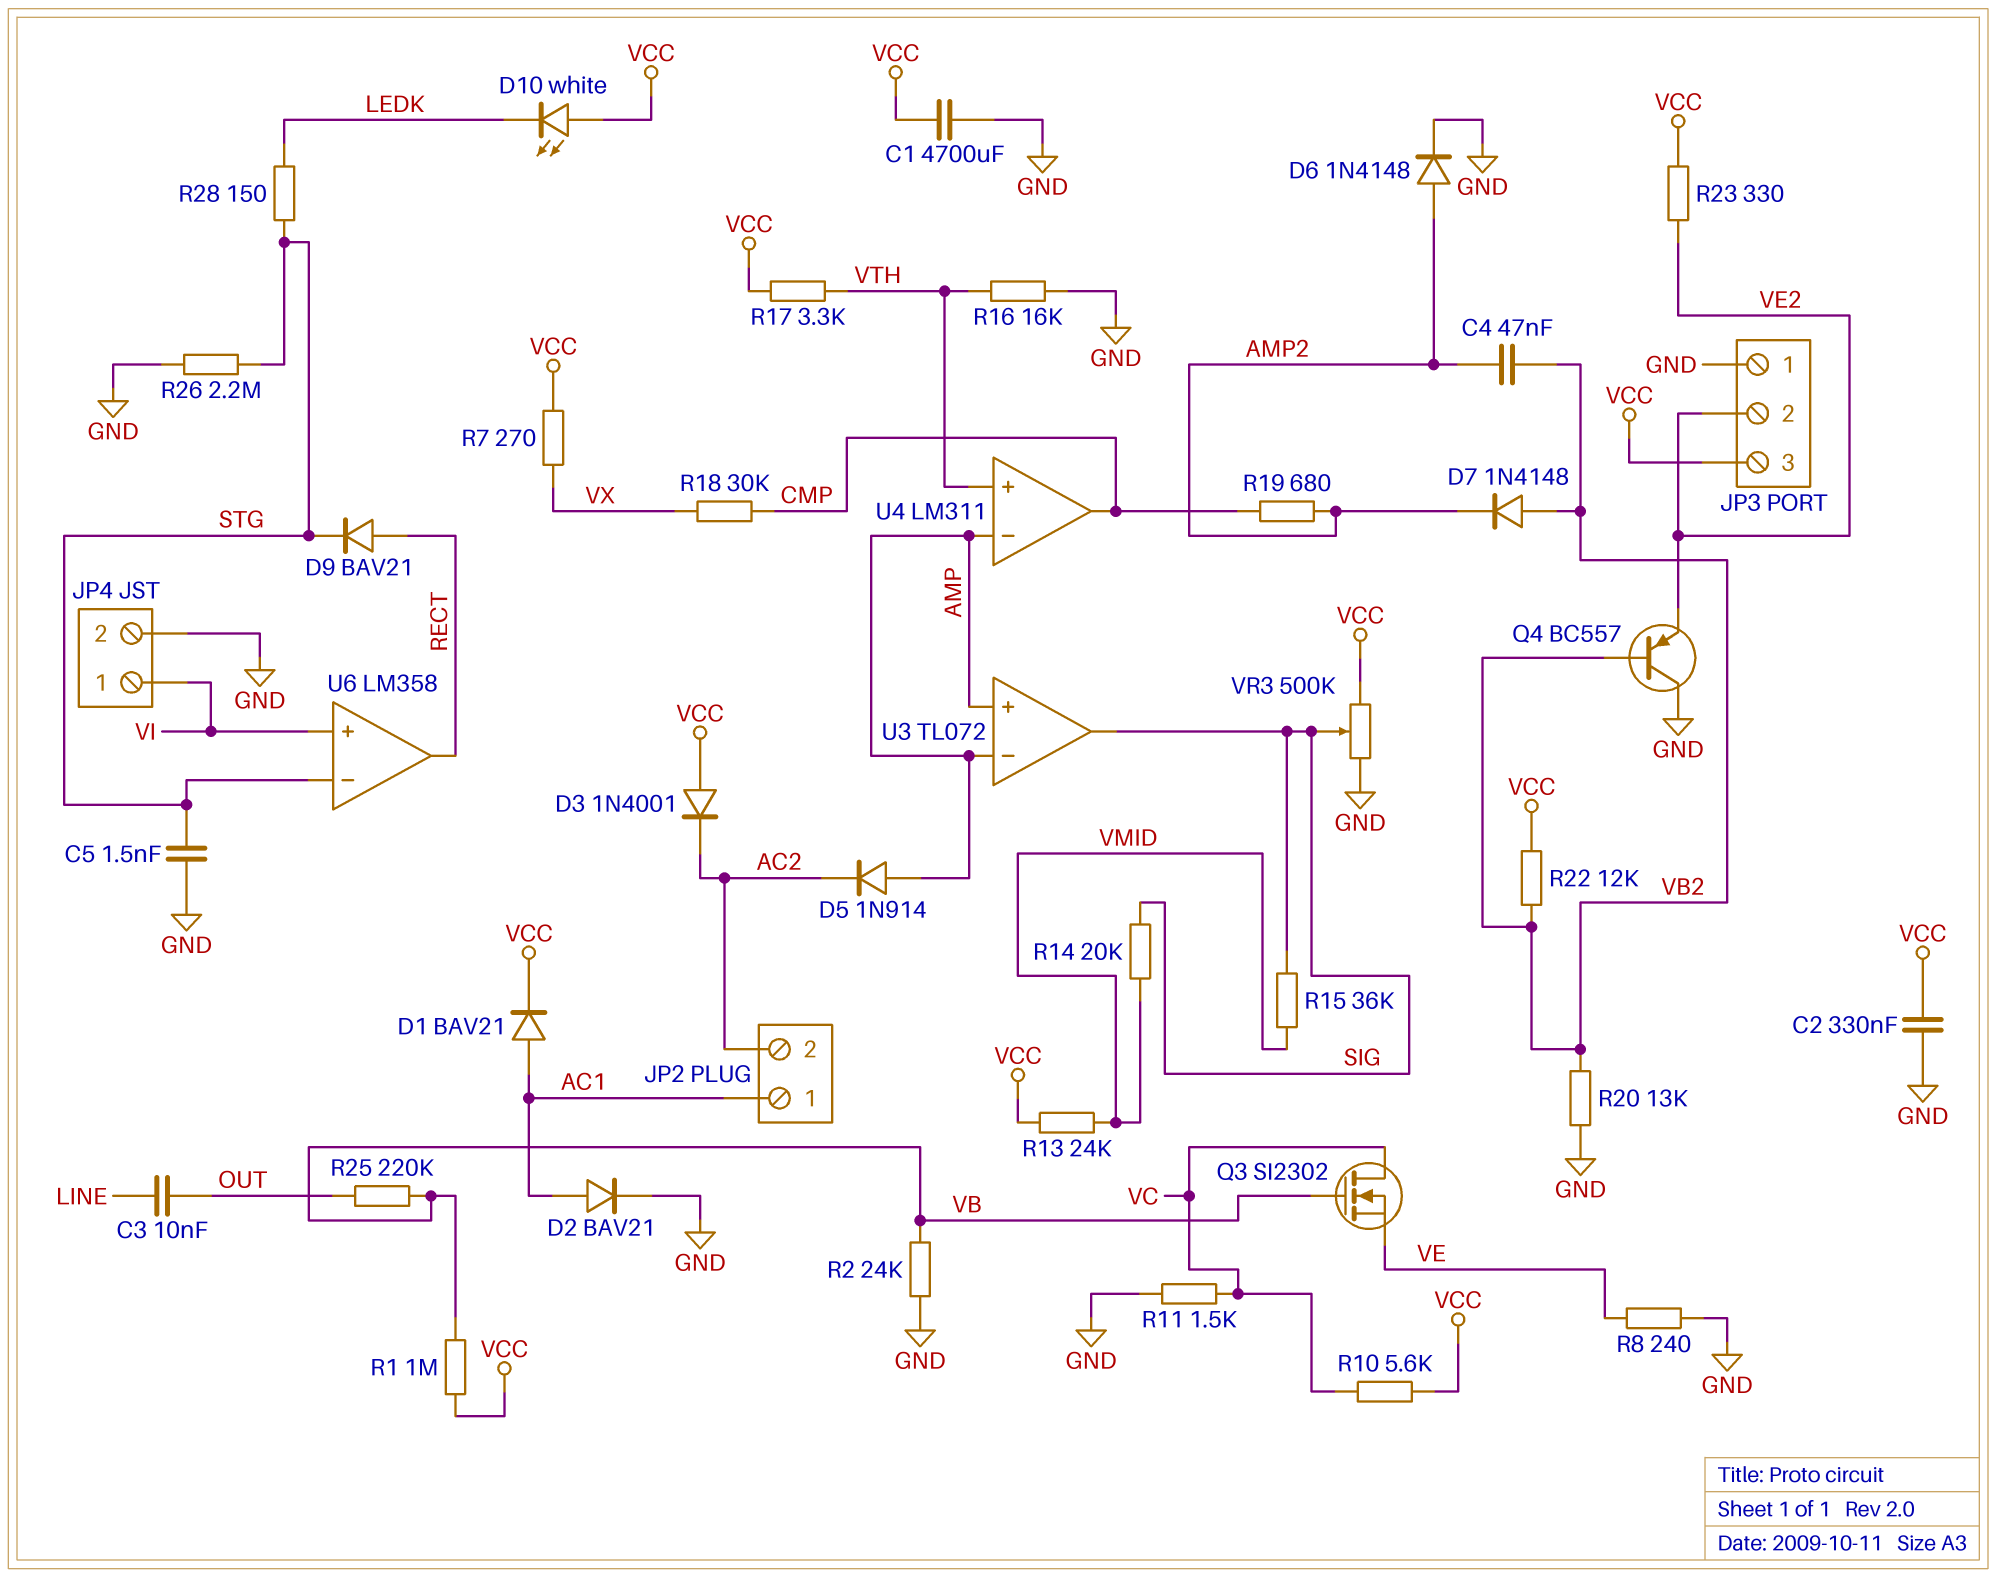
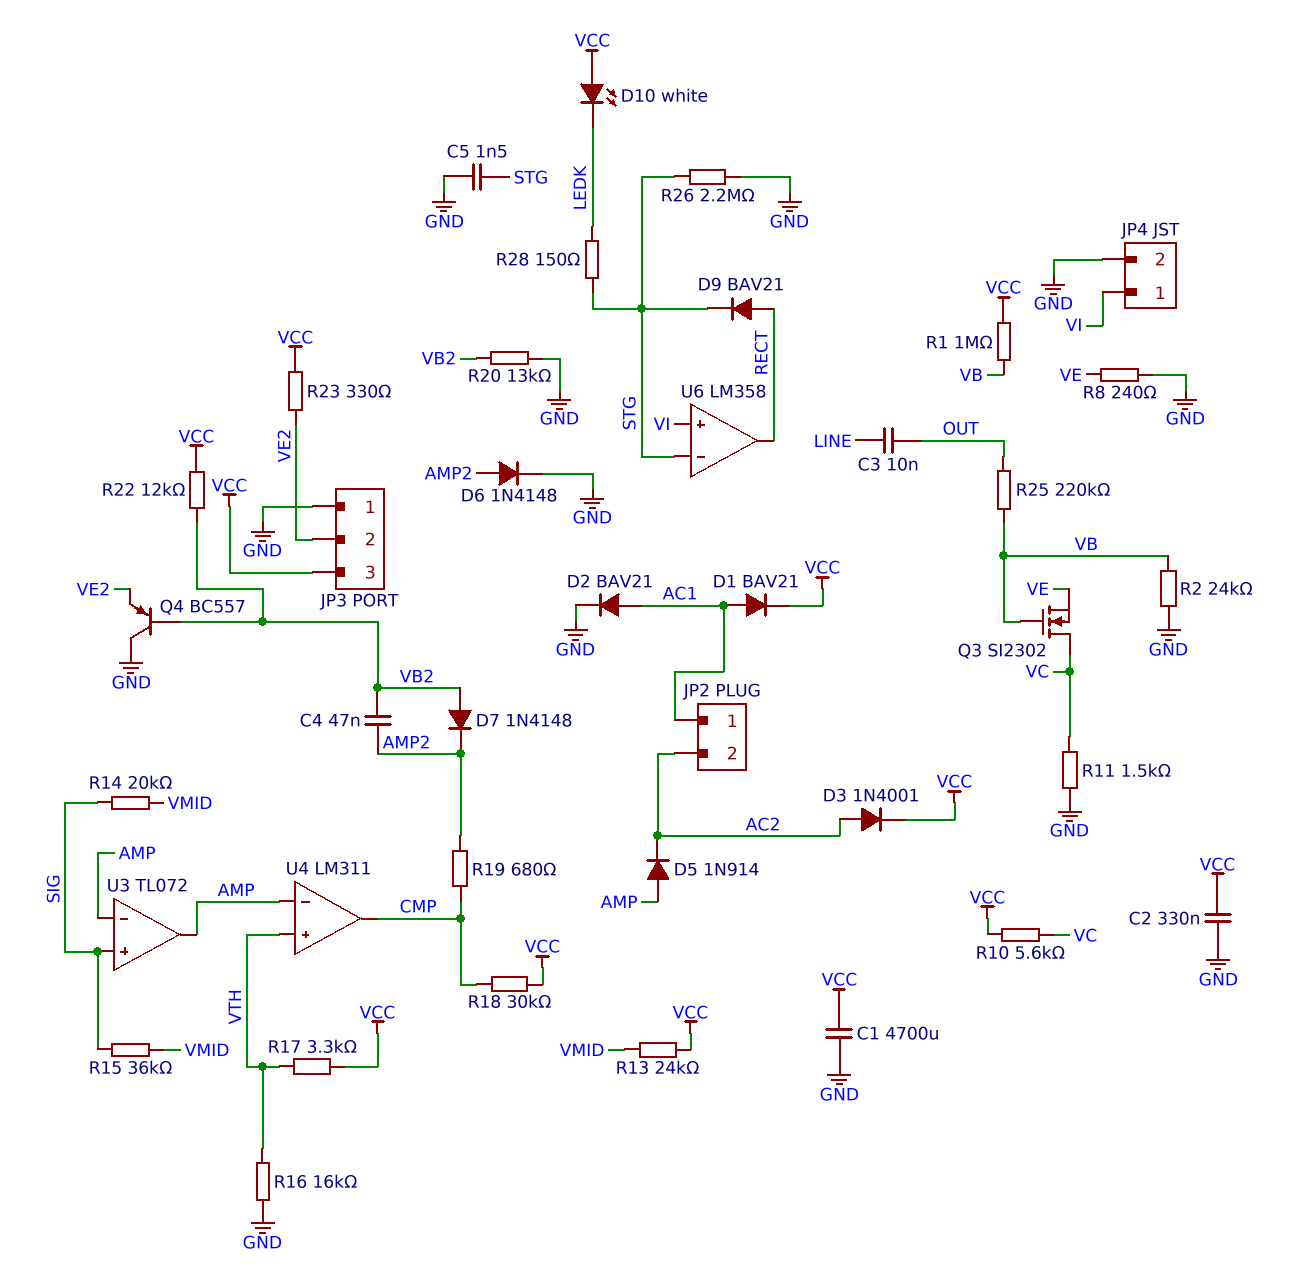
D3: diode 1N4001 (A VCC, K AC2) -> diode 1N4001 (A AC2, K VCC)
R7: 270 (VCC, VX) -> none
R18: 30k (CMP, VX) -> 30k (CMP, VCC)
U3 pin in+: AMP -> SIG
U3 pin out: SIG -> AMP
VR3: 500k (GND, VCC, wiper SIG) -> none

